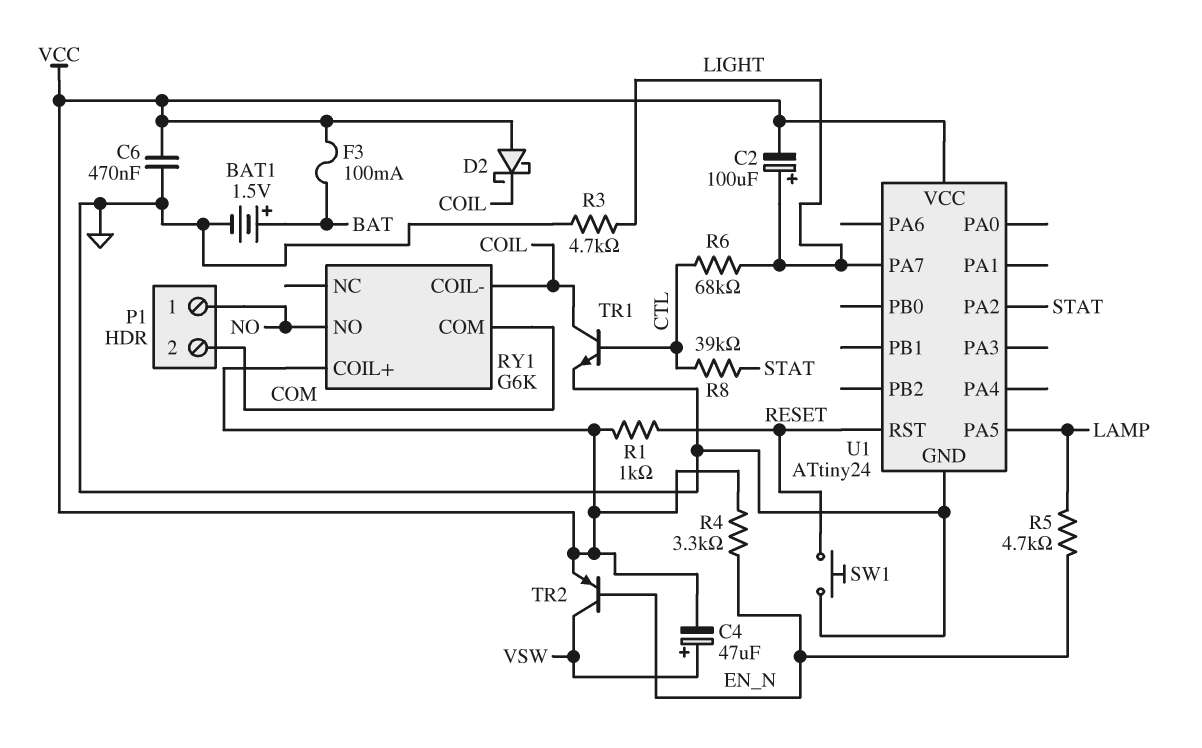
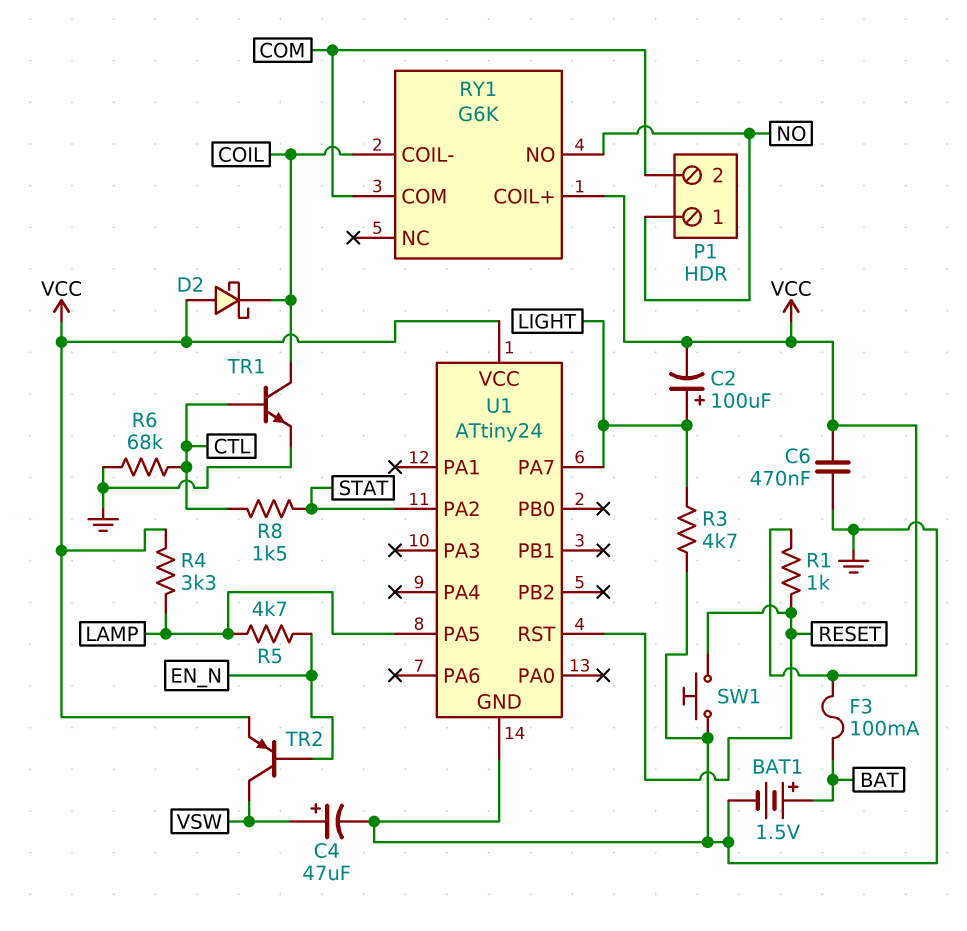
C4: 47uF (plus VSW, minus VCC) -> 47uF (plus VSW, minus GND)
R4: 3.3k (EN_N, VCC) -> 3.3k (LAMP, VCC)
R6: 68k (CTL, LIGHT) -> 68k (CTL, GND)
R8: 39k (CTL, STAT) -> 1.5k (CTL, STAT)

